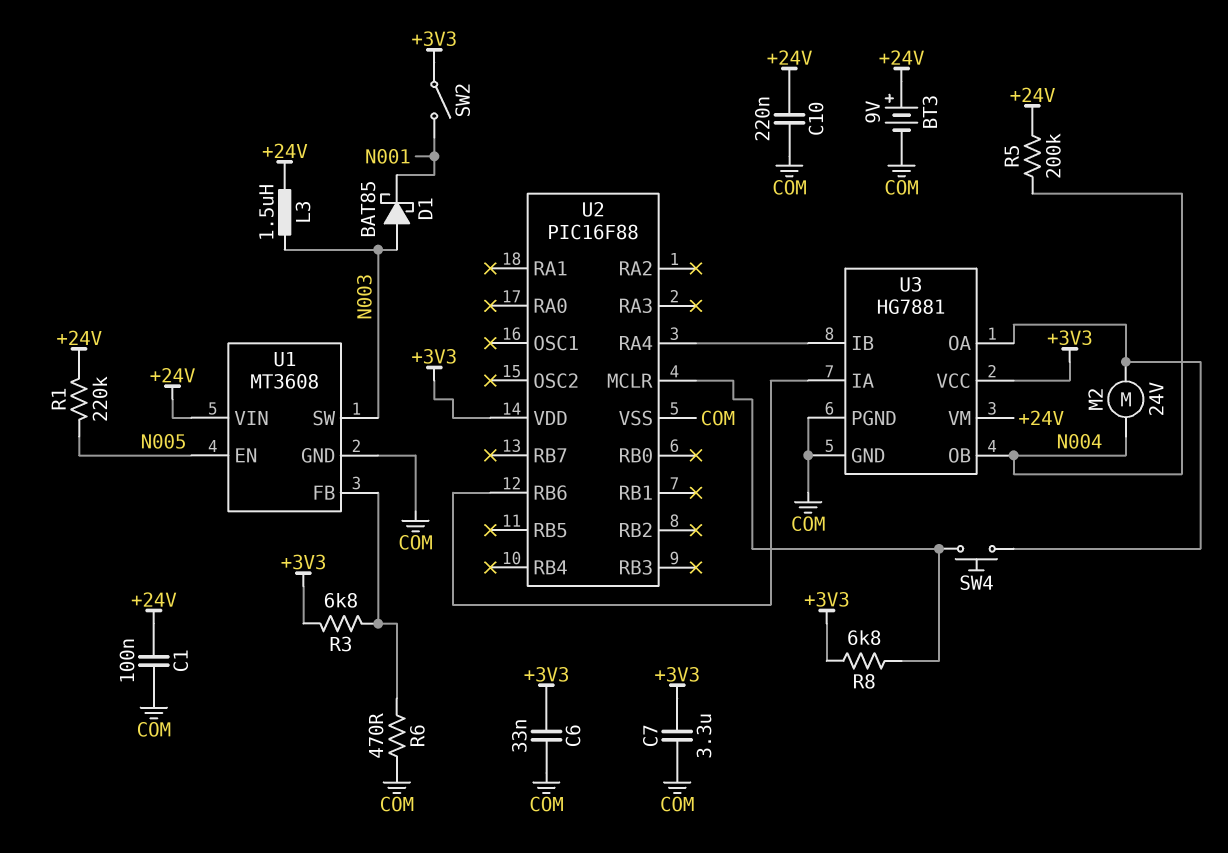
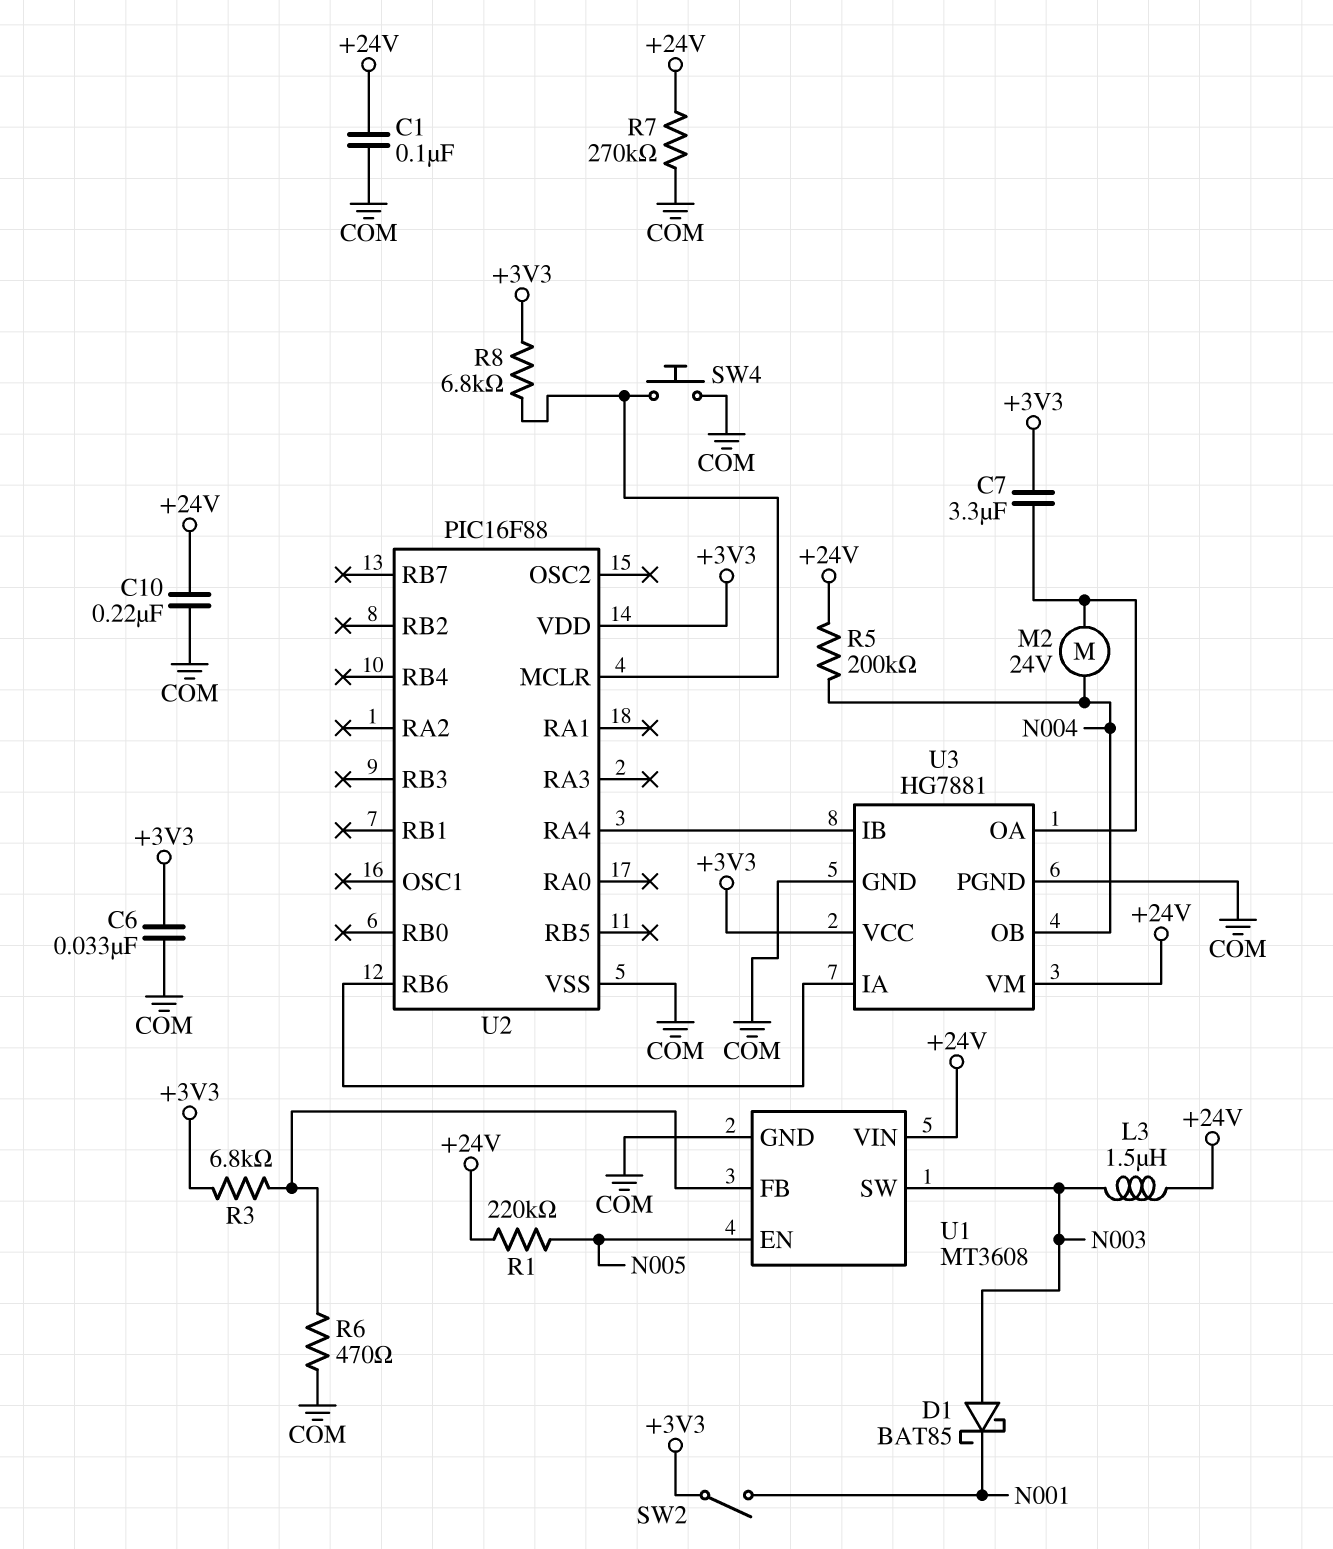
BT3: 9V (plus +24V, minus COM) -> none
C7: 3.3uF (+3V3, COM) -> 3.3uF (+3V3, U3/OA)
R7: none -> 270k (+24V, COM)
SW4: button (U2/MCLR, U3/OA) -> button (COM, U2/MCLR)

